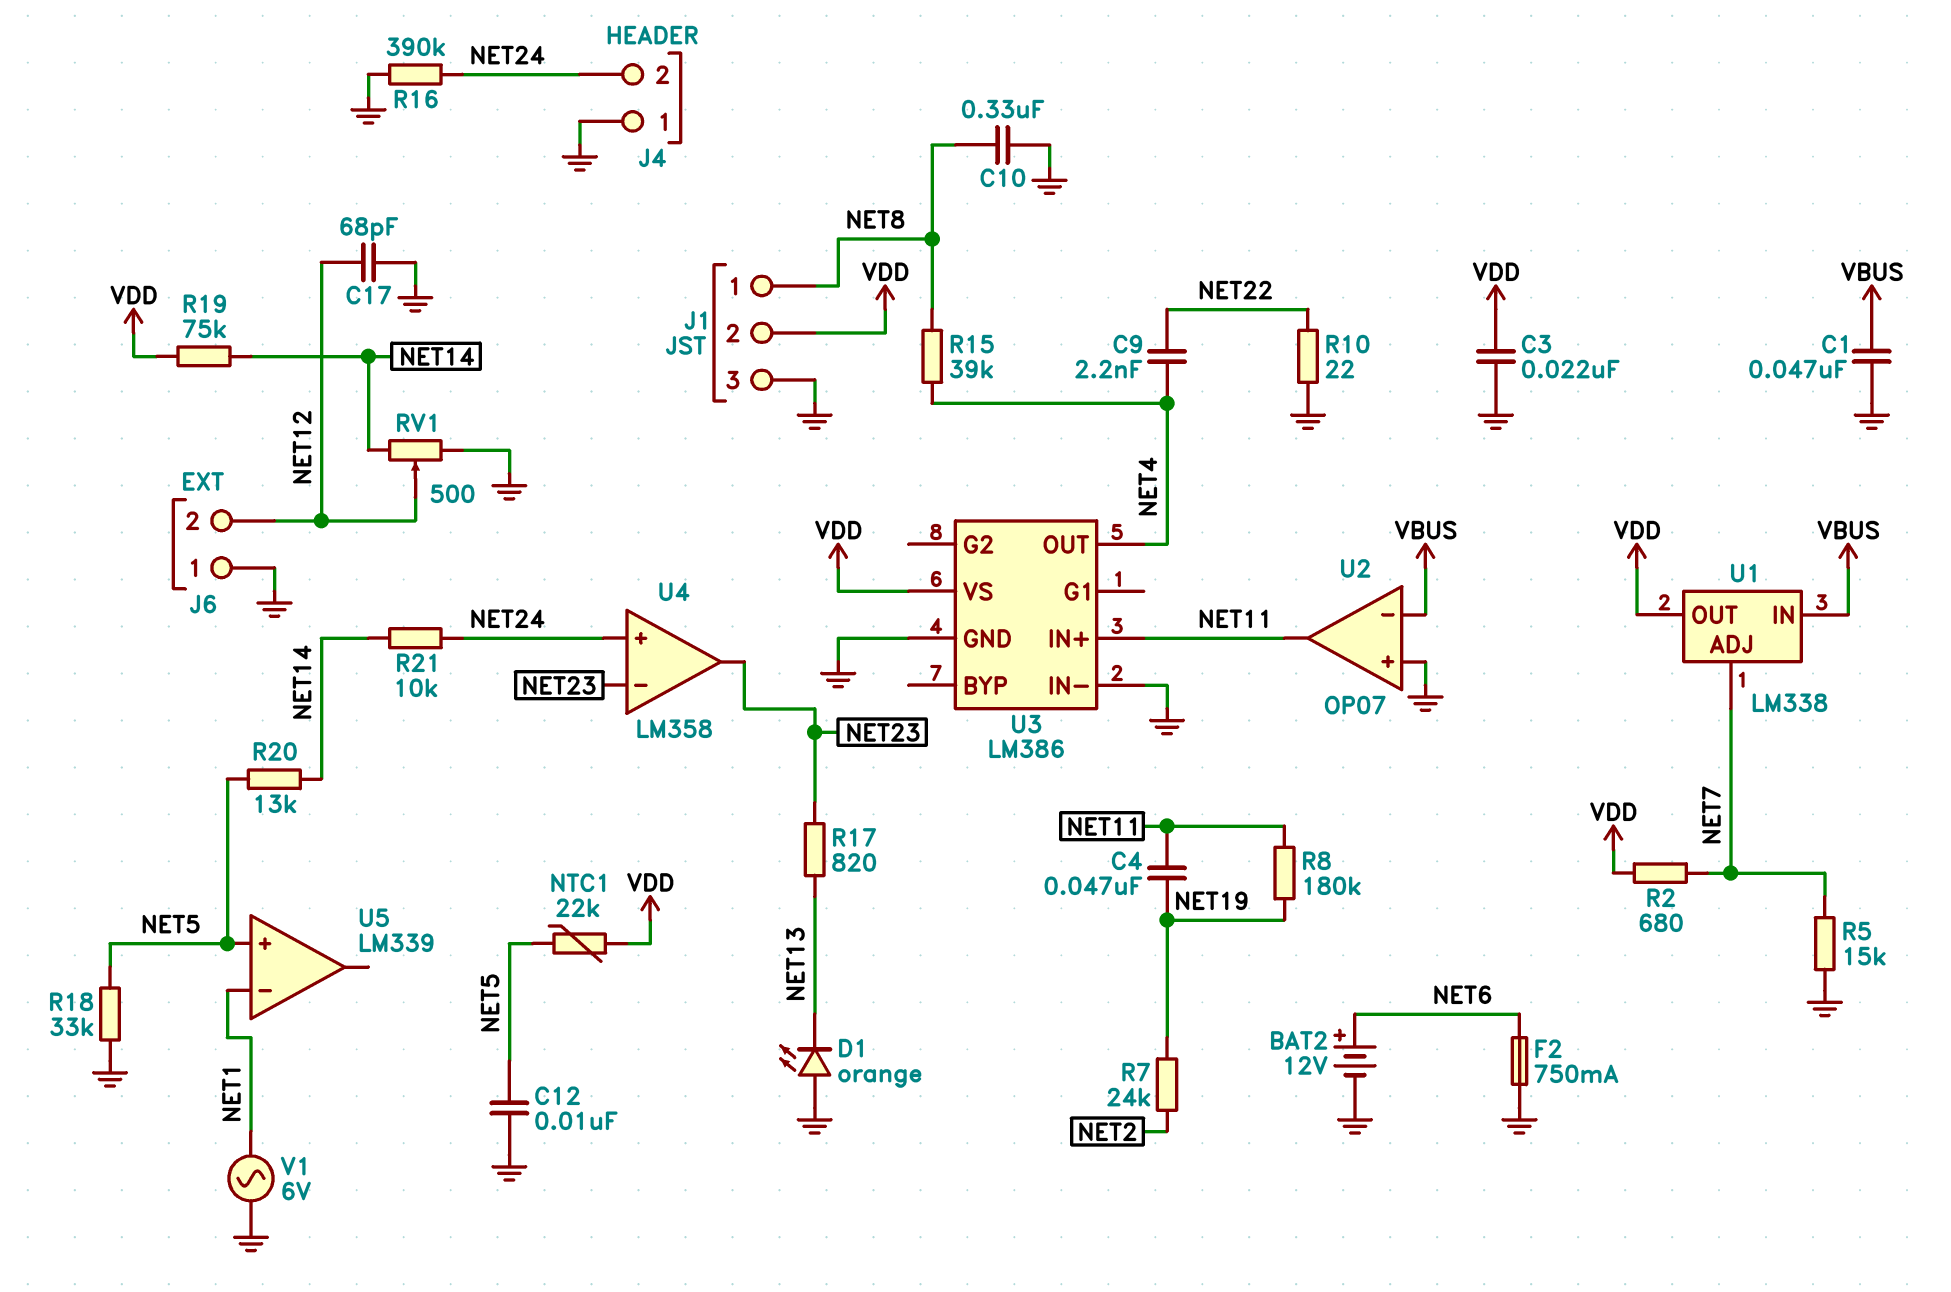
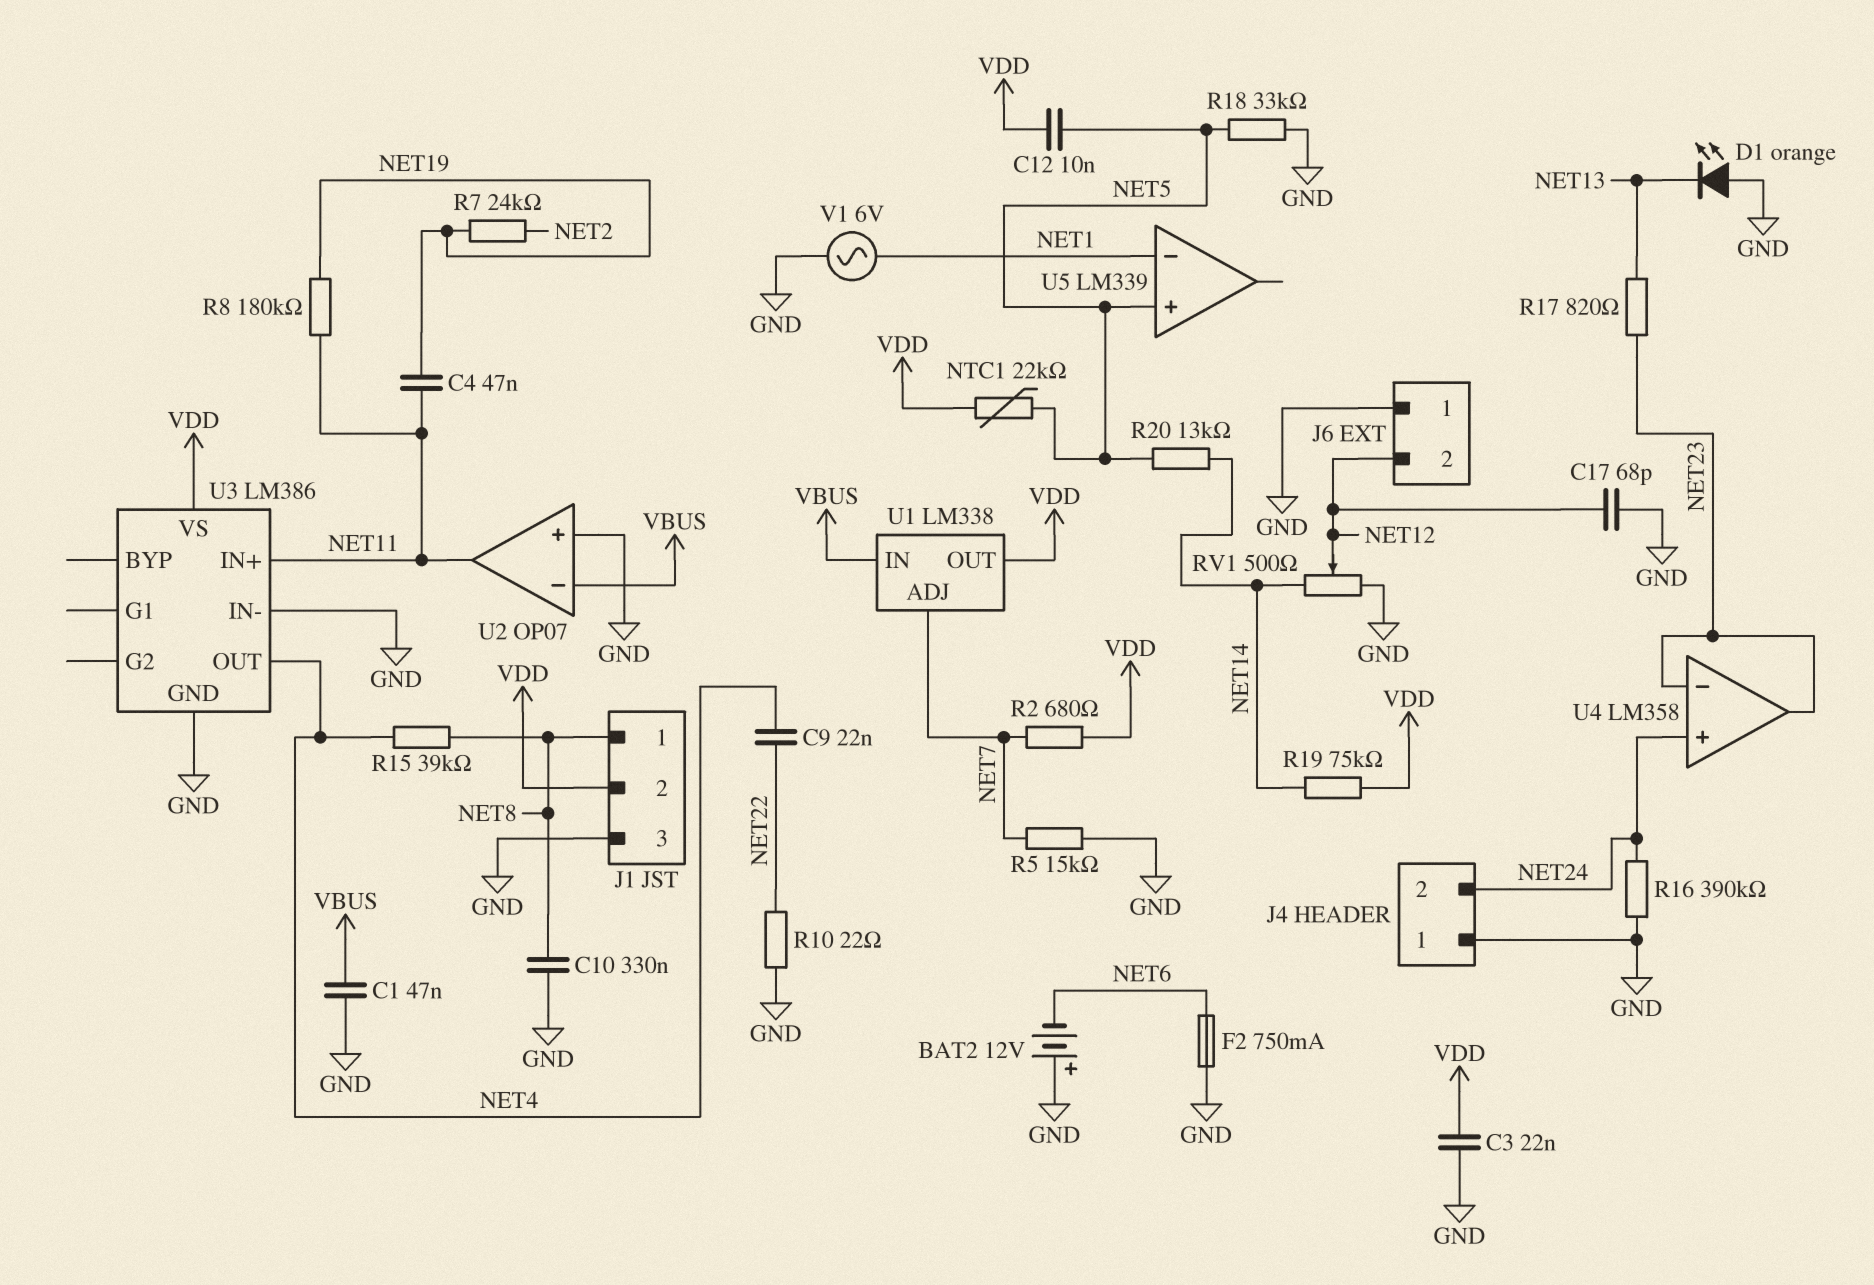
BAT2: 12V (plus NET6, minus GND) -> 12V (plus GND, minus NET6)
C9: 2.2nF (NET4, NET22) -> 22nF (NET4, NET22)
C12: 10nF (GND, NET5) -> 10nF (NET5, VDD)
R21: 10k (NET14, NET24) -> none

